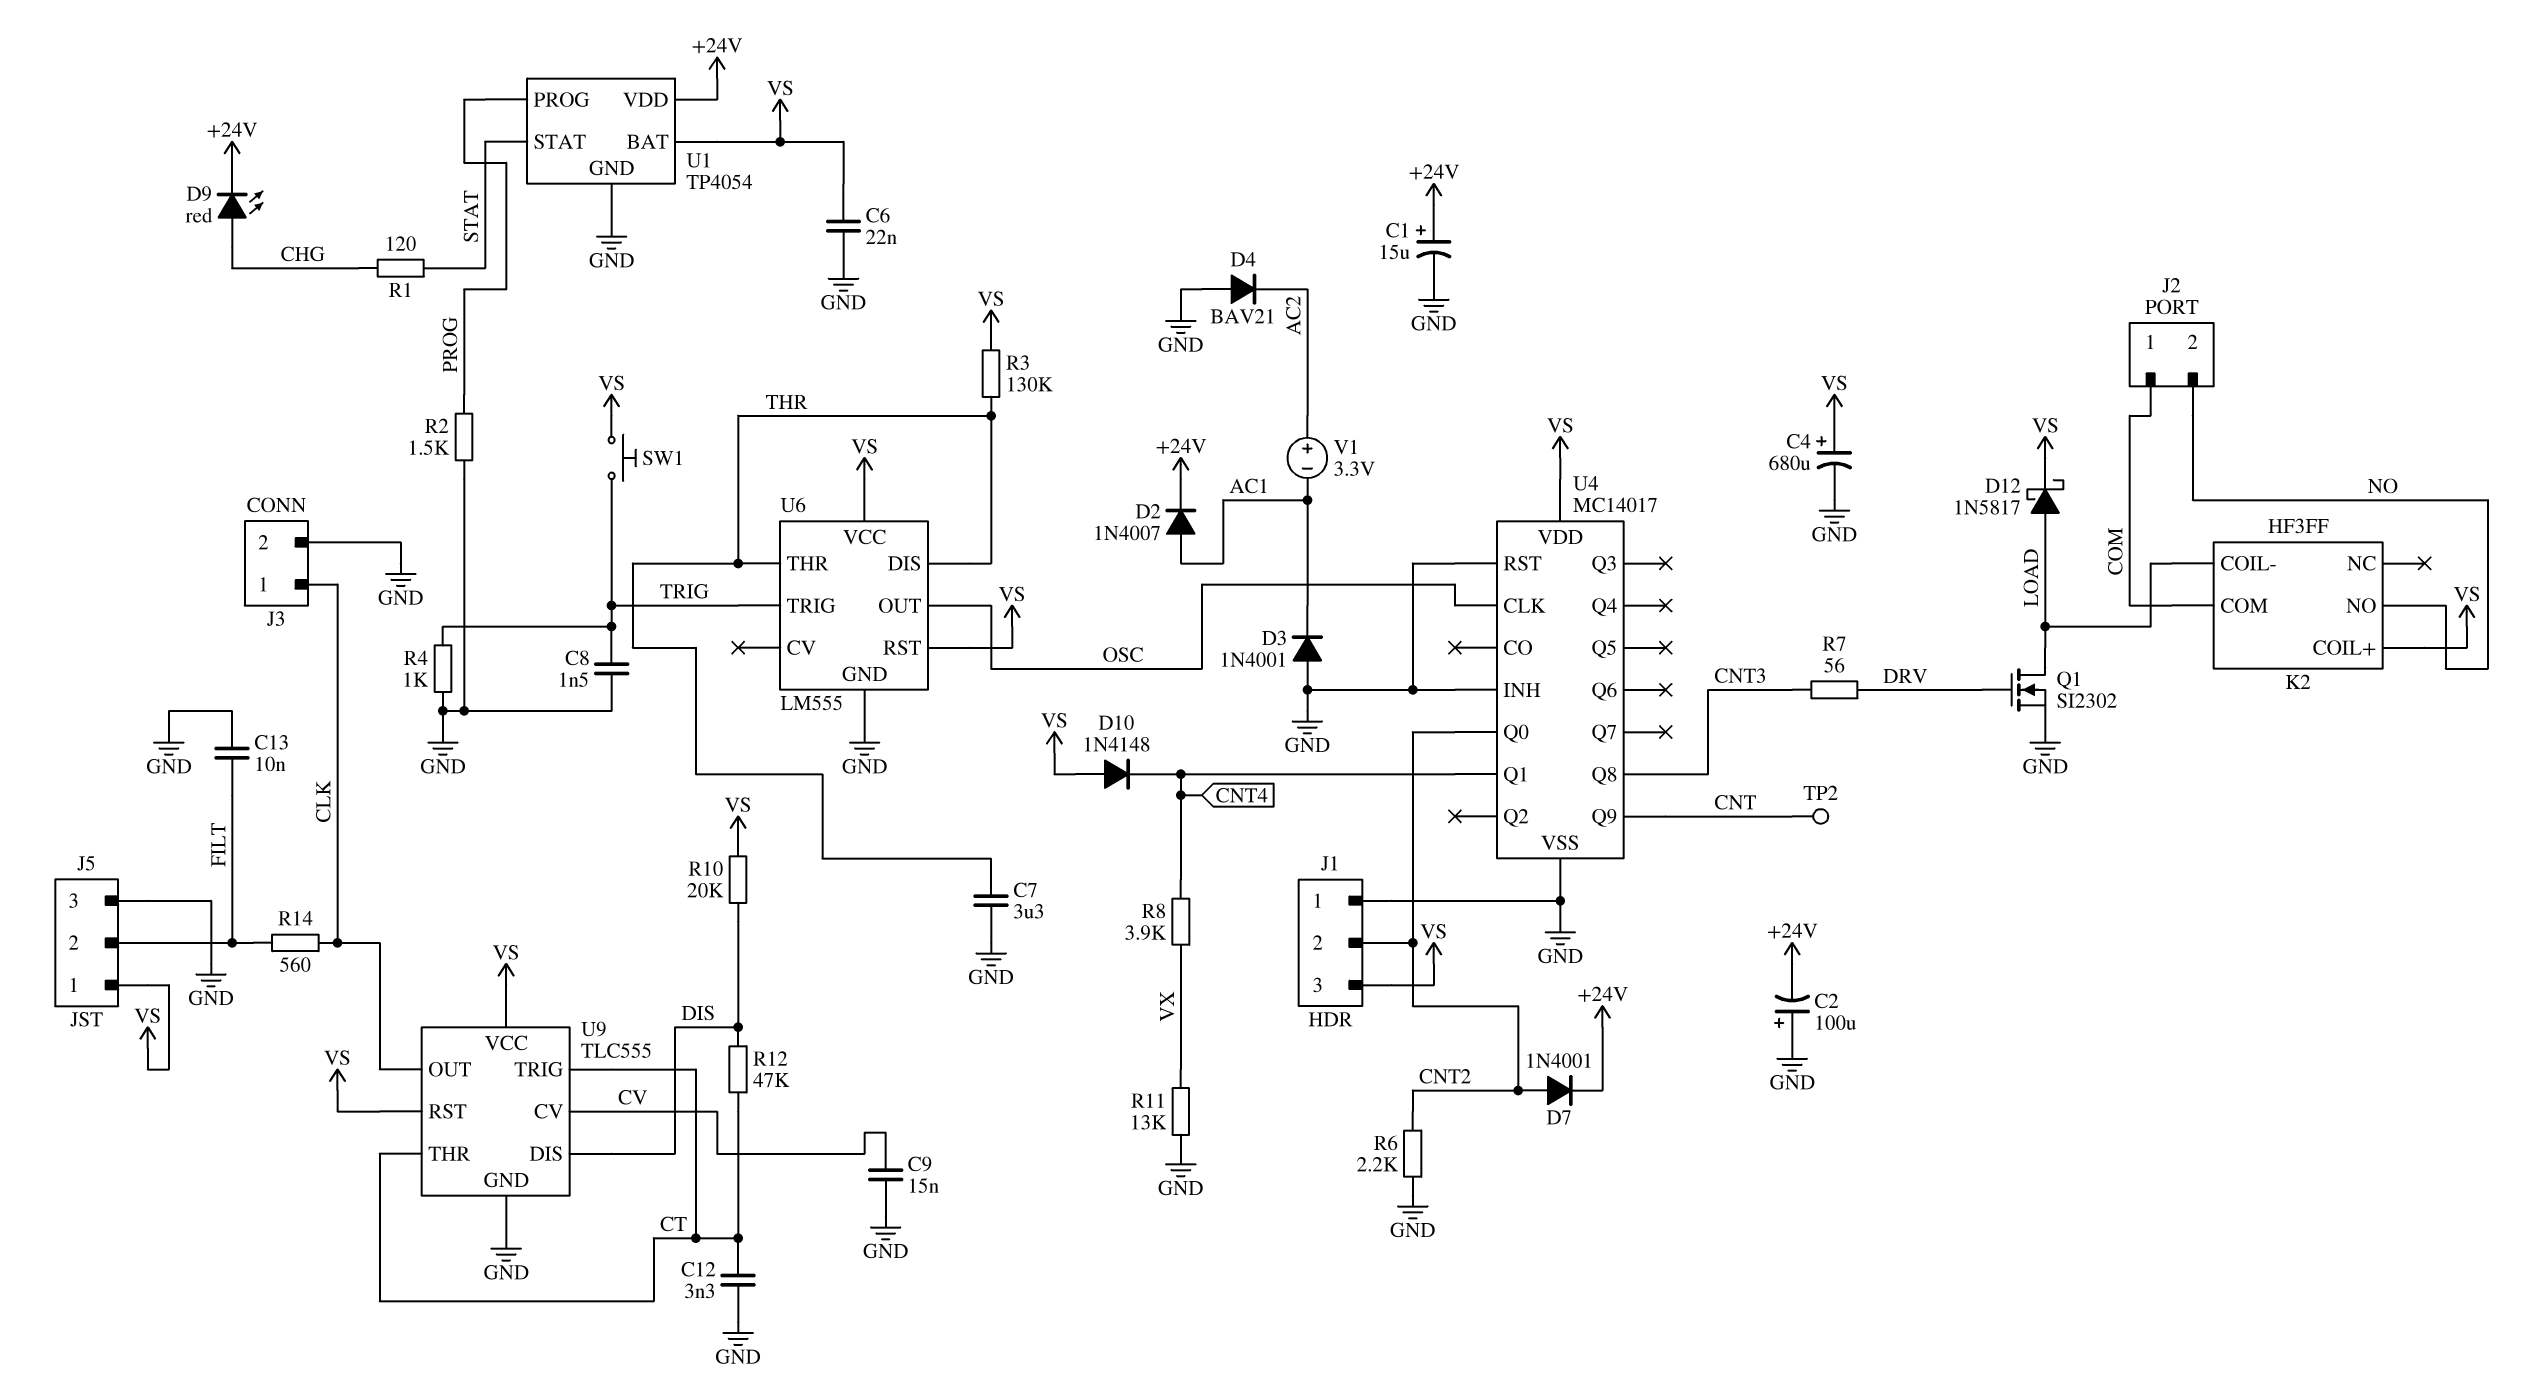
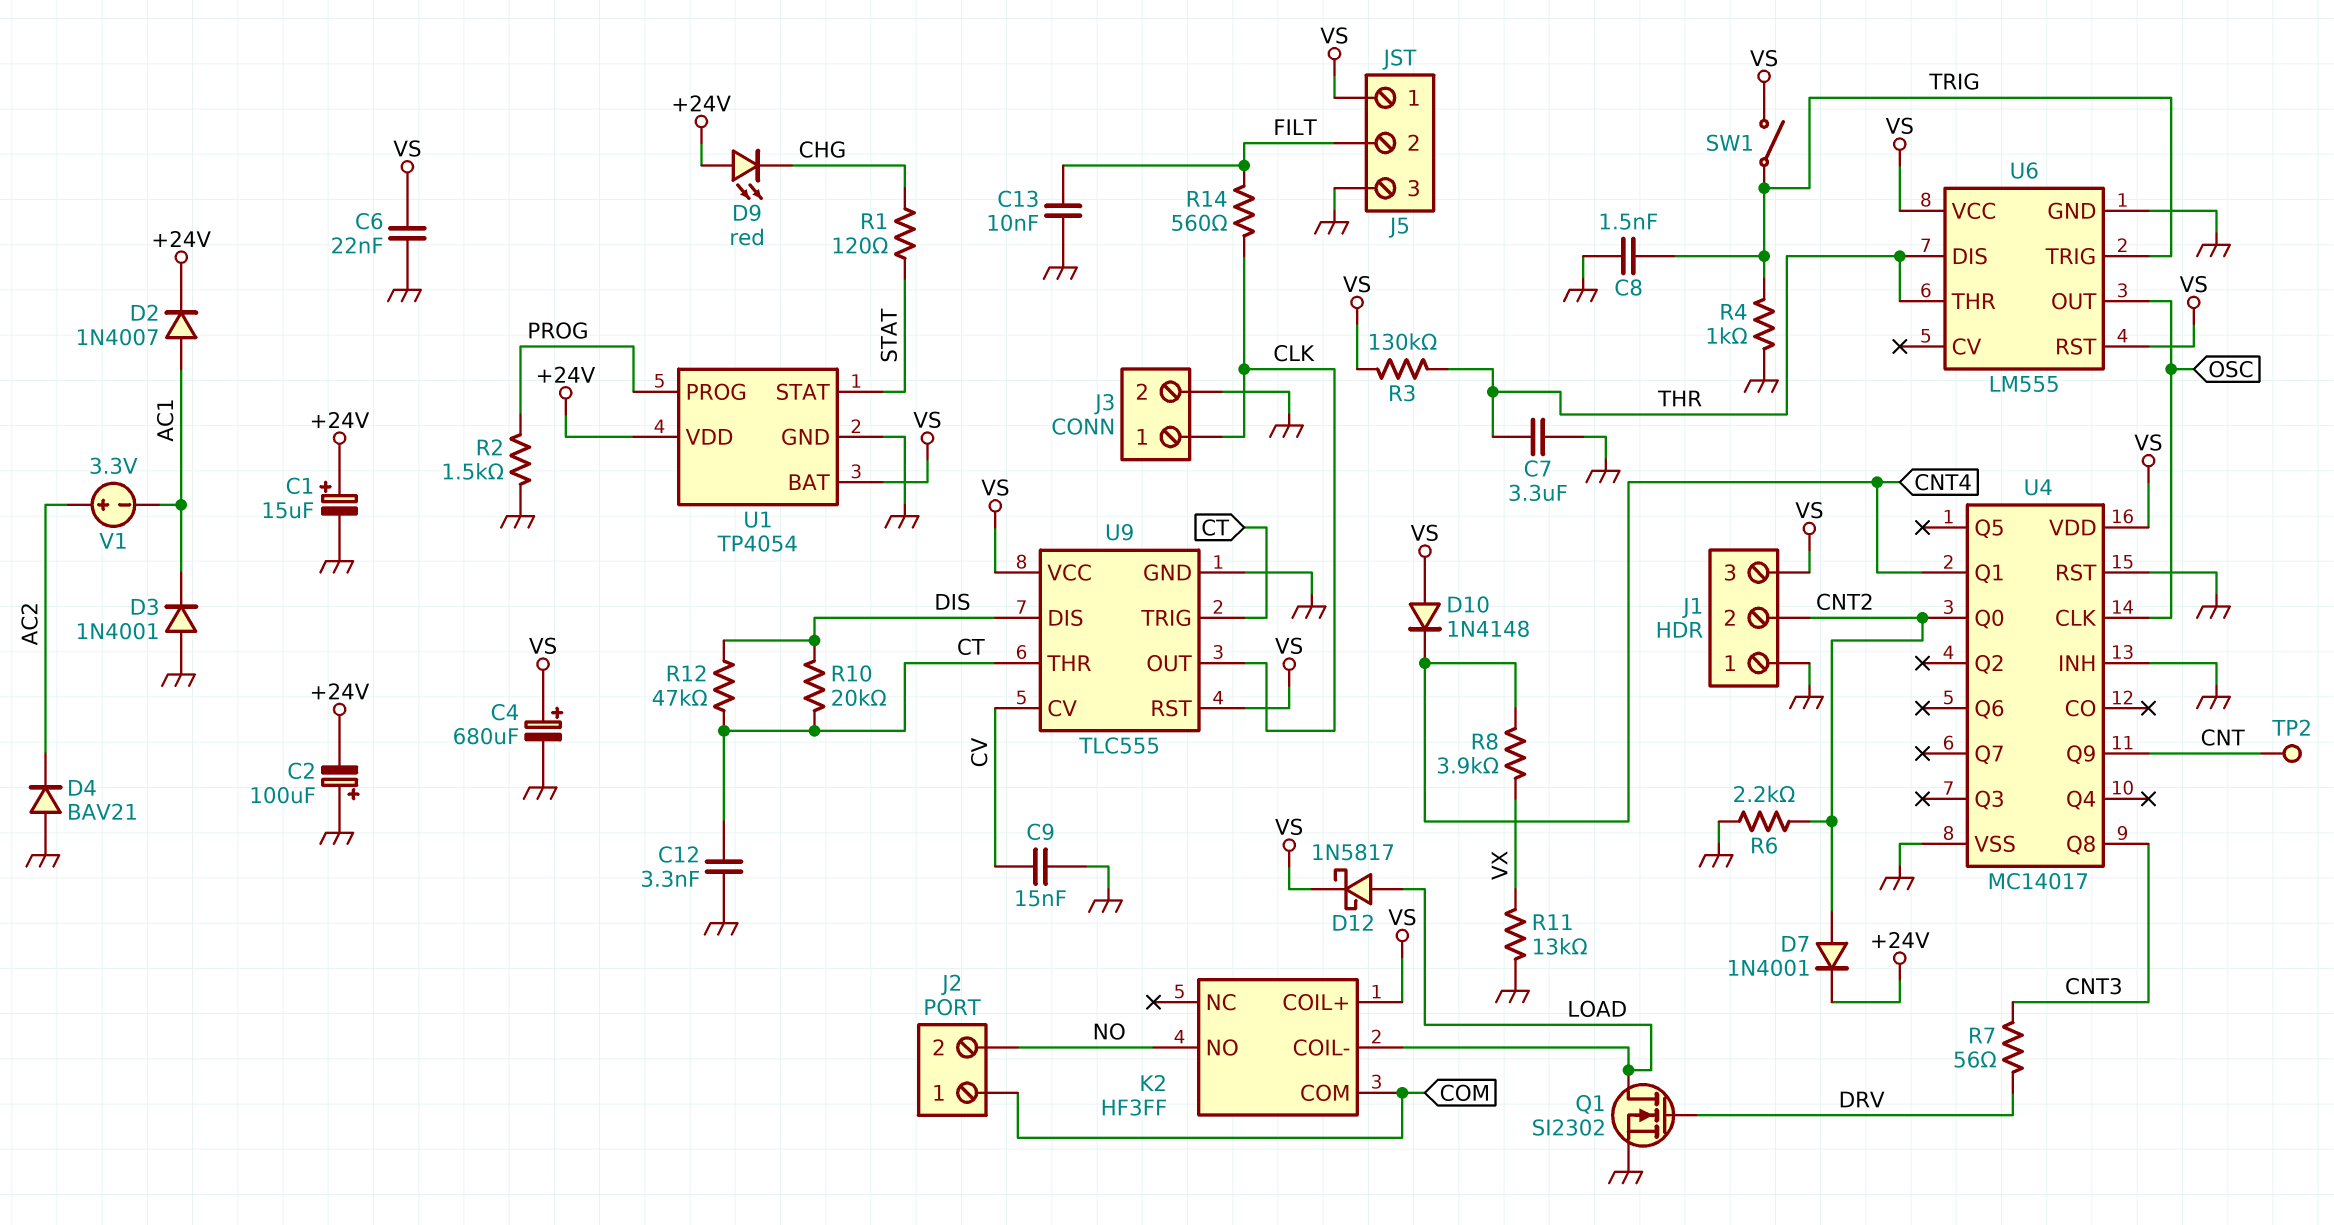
D9: LED red (A CHG, K +24V) -> LED red (A +24V, K CHG)
R10: 20k (DIS, VS) -> 20k (CT, DIS)
SW1: button (TRIG, VS) -> switch (TRIG, VS)

